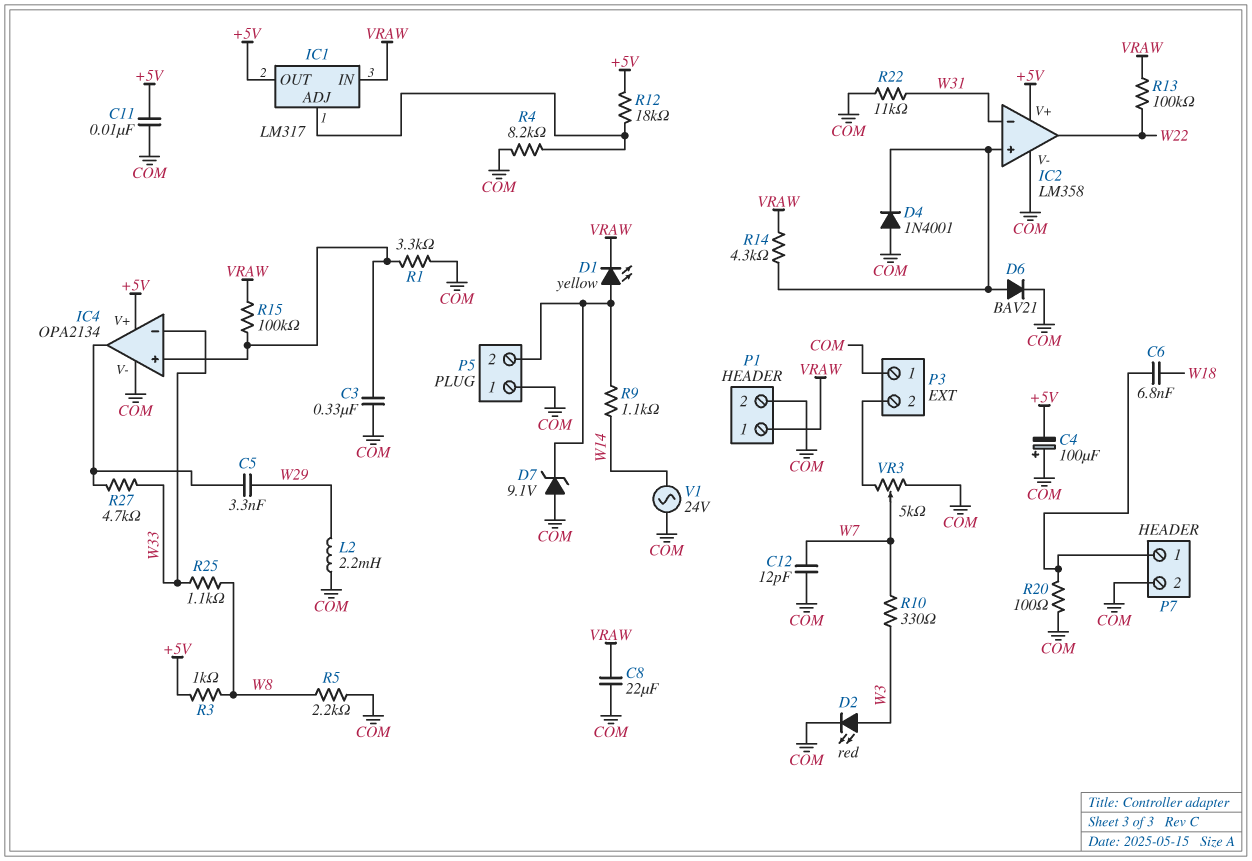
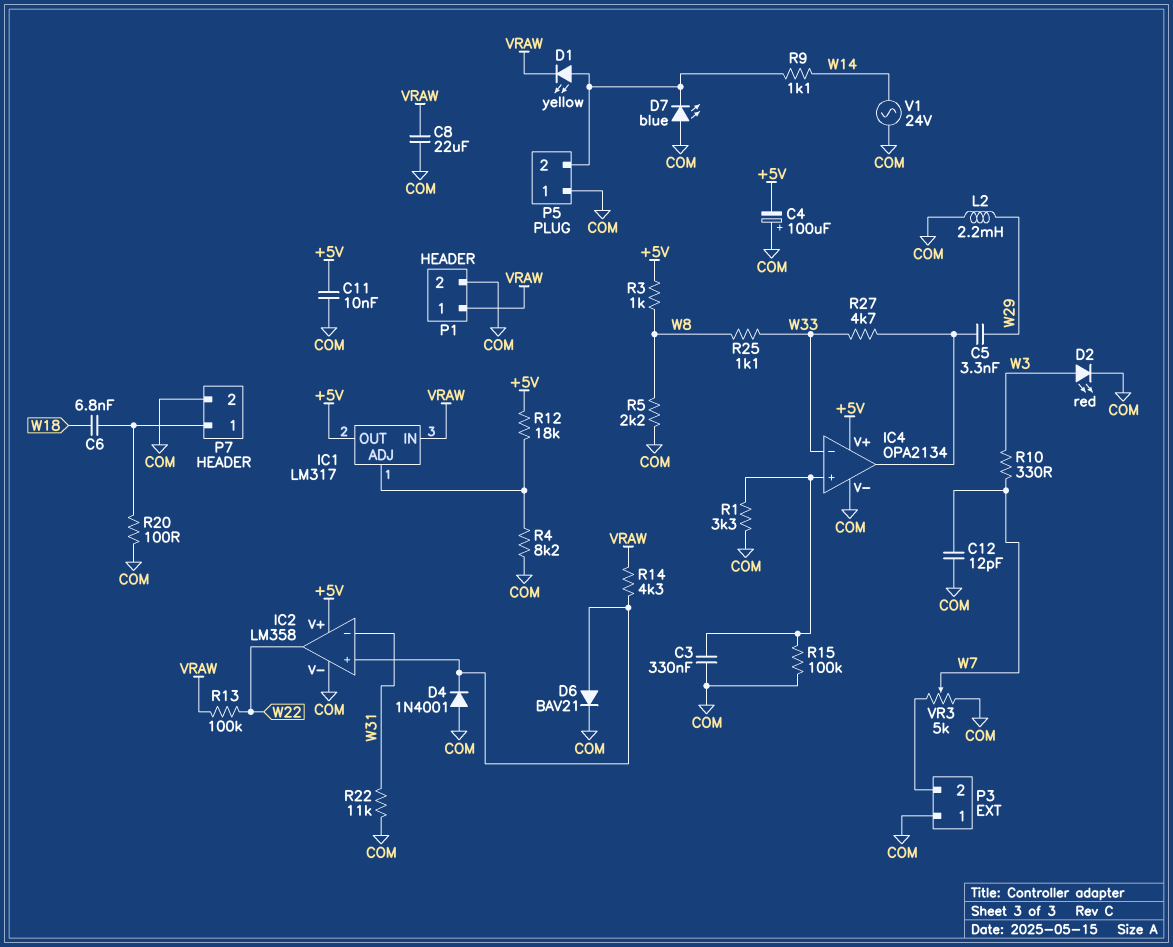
D7: zener 9.1V (A COM, K P5/2) -> LED blue (A COM, K P5/2)
R15: 100k (IC4/in+, VRAW) -> 100k (COM, IC4/in+)

